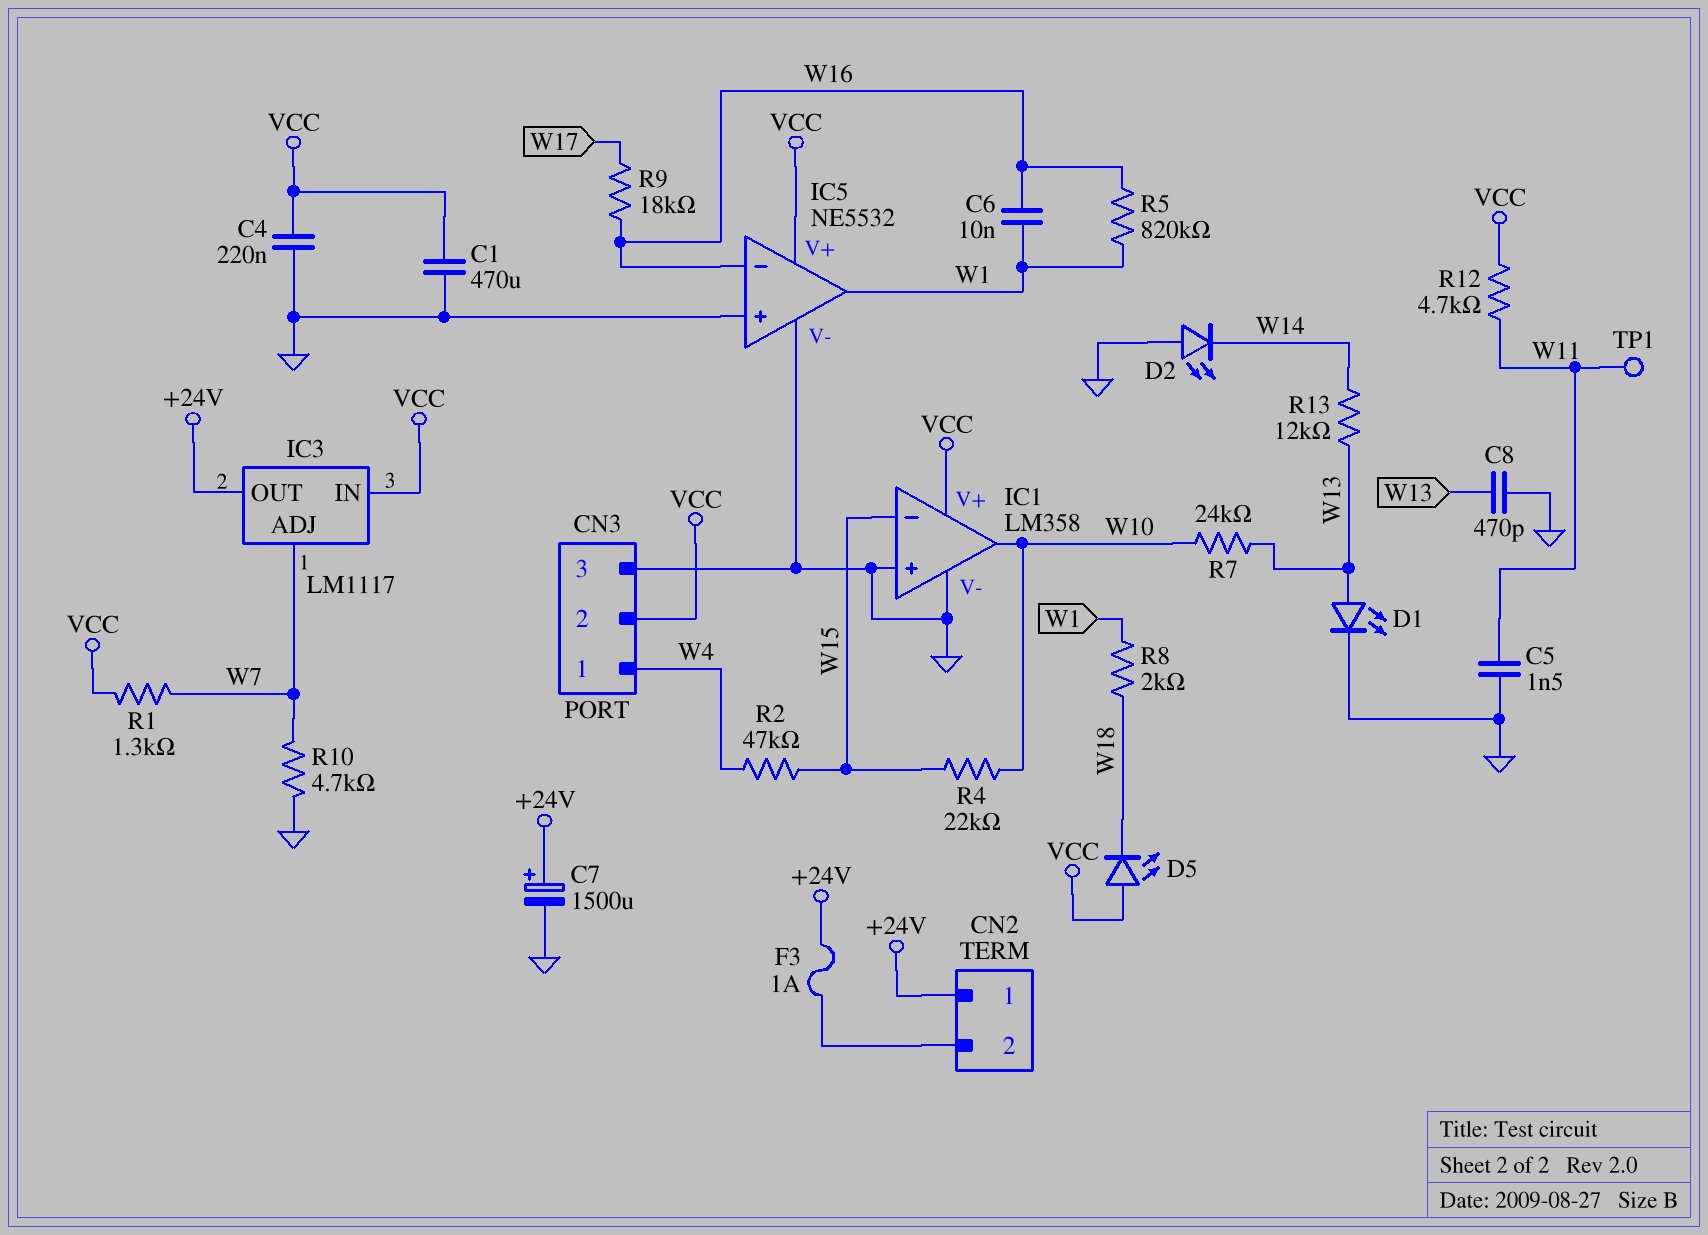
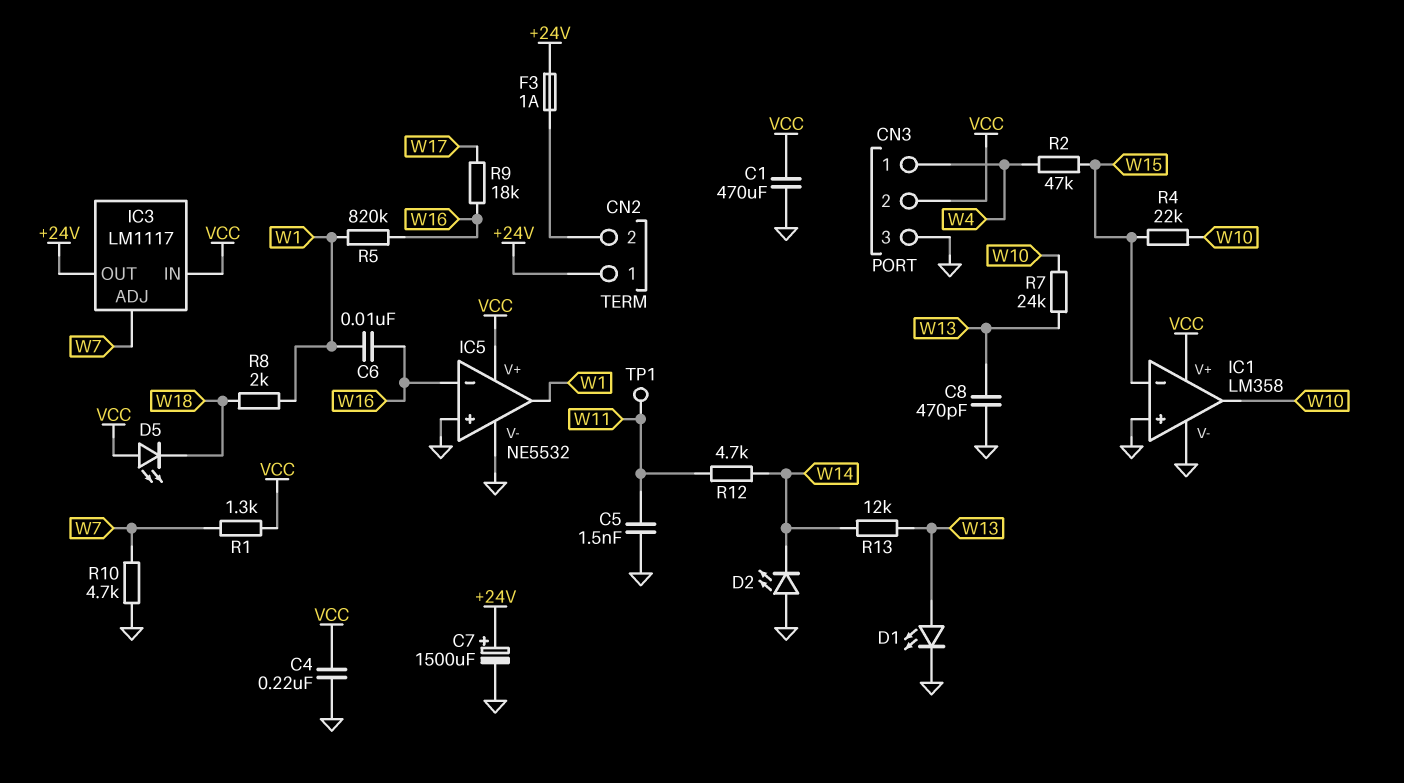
R12: 4.7k (VCC, W11) -> 4.7k (W11, W14)

